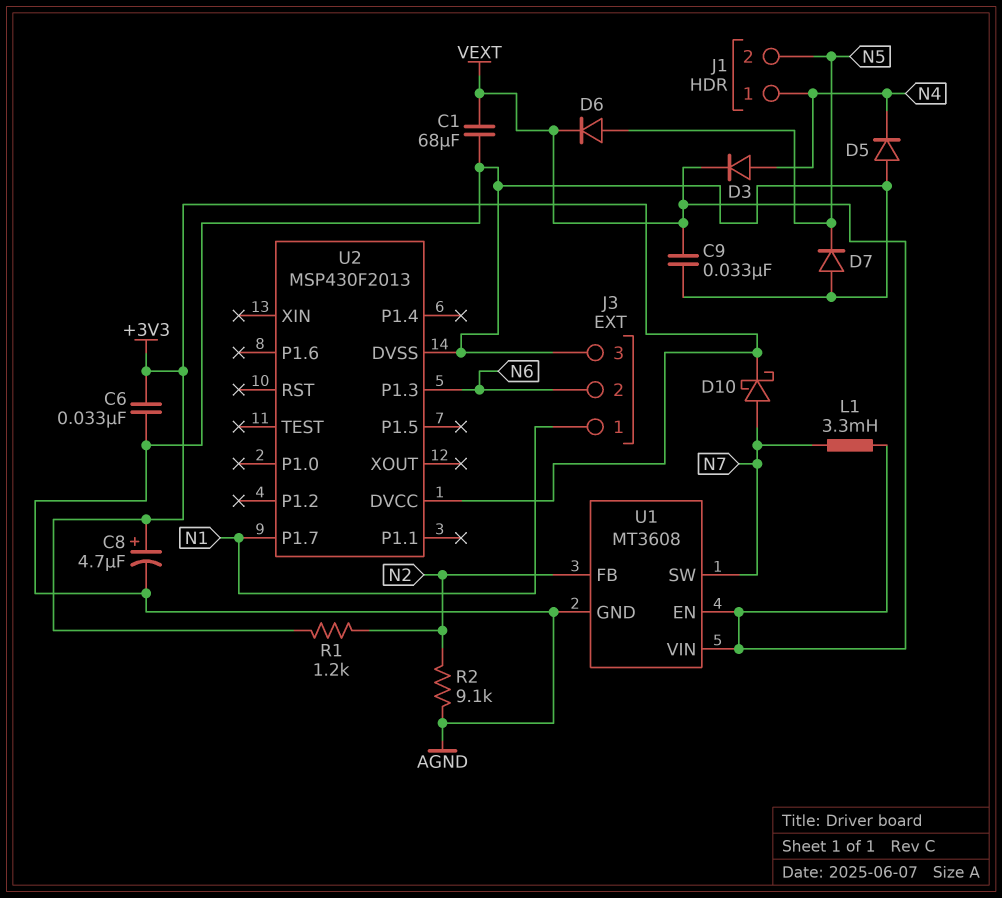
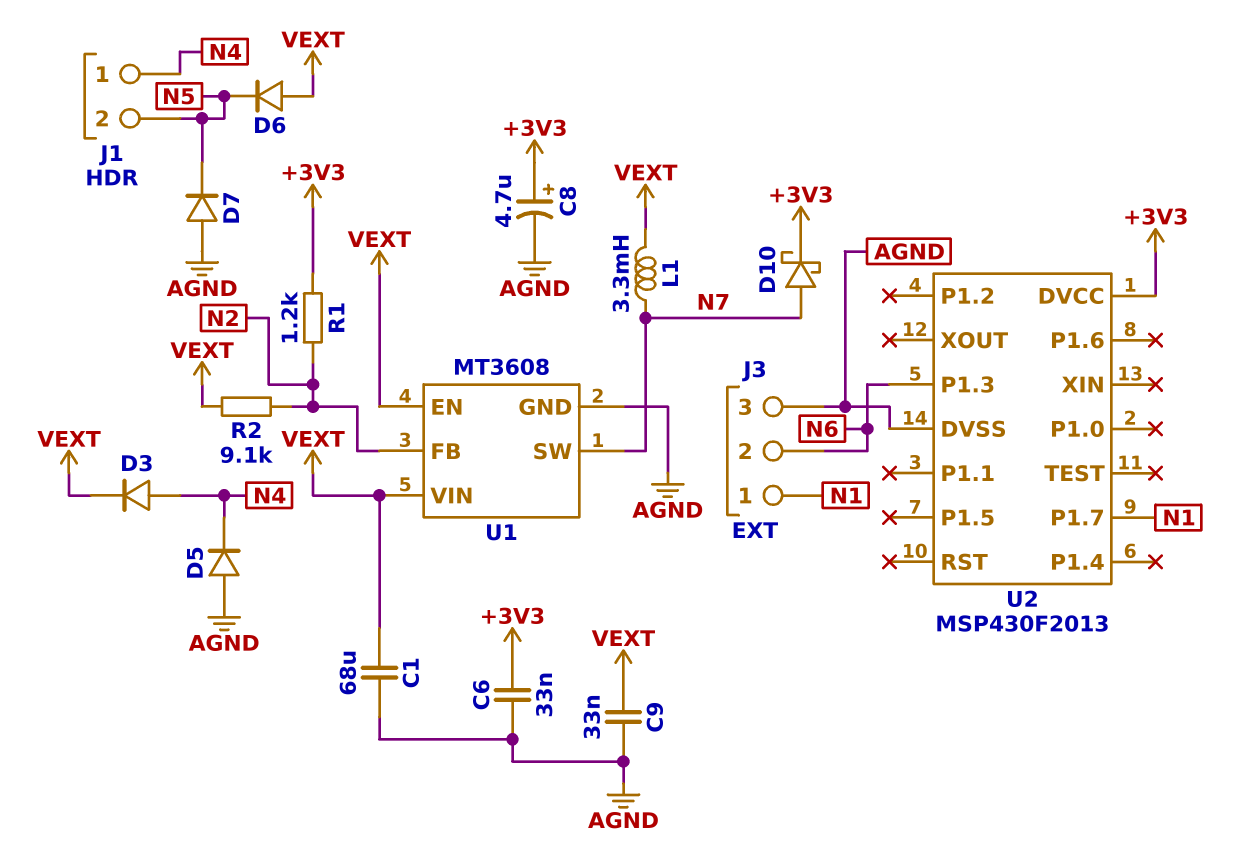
D6: diode (A N5, K VEXT) -> diode (A VEXT, K N5)
R2: 9.1k (AGND, N2) -> 9.1k (N2, VEXT)

